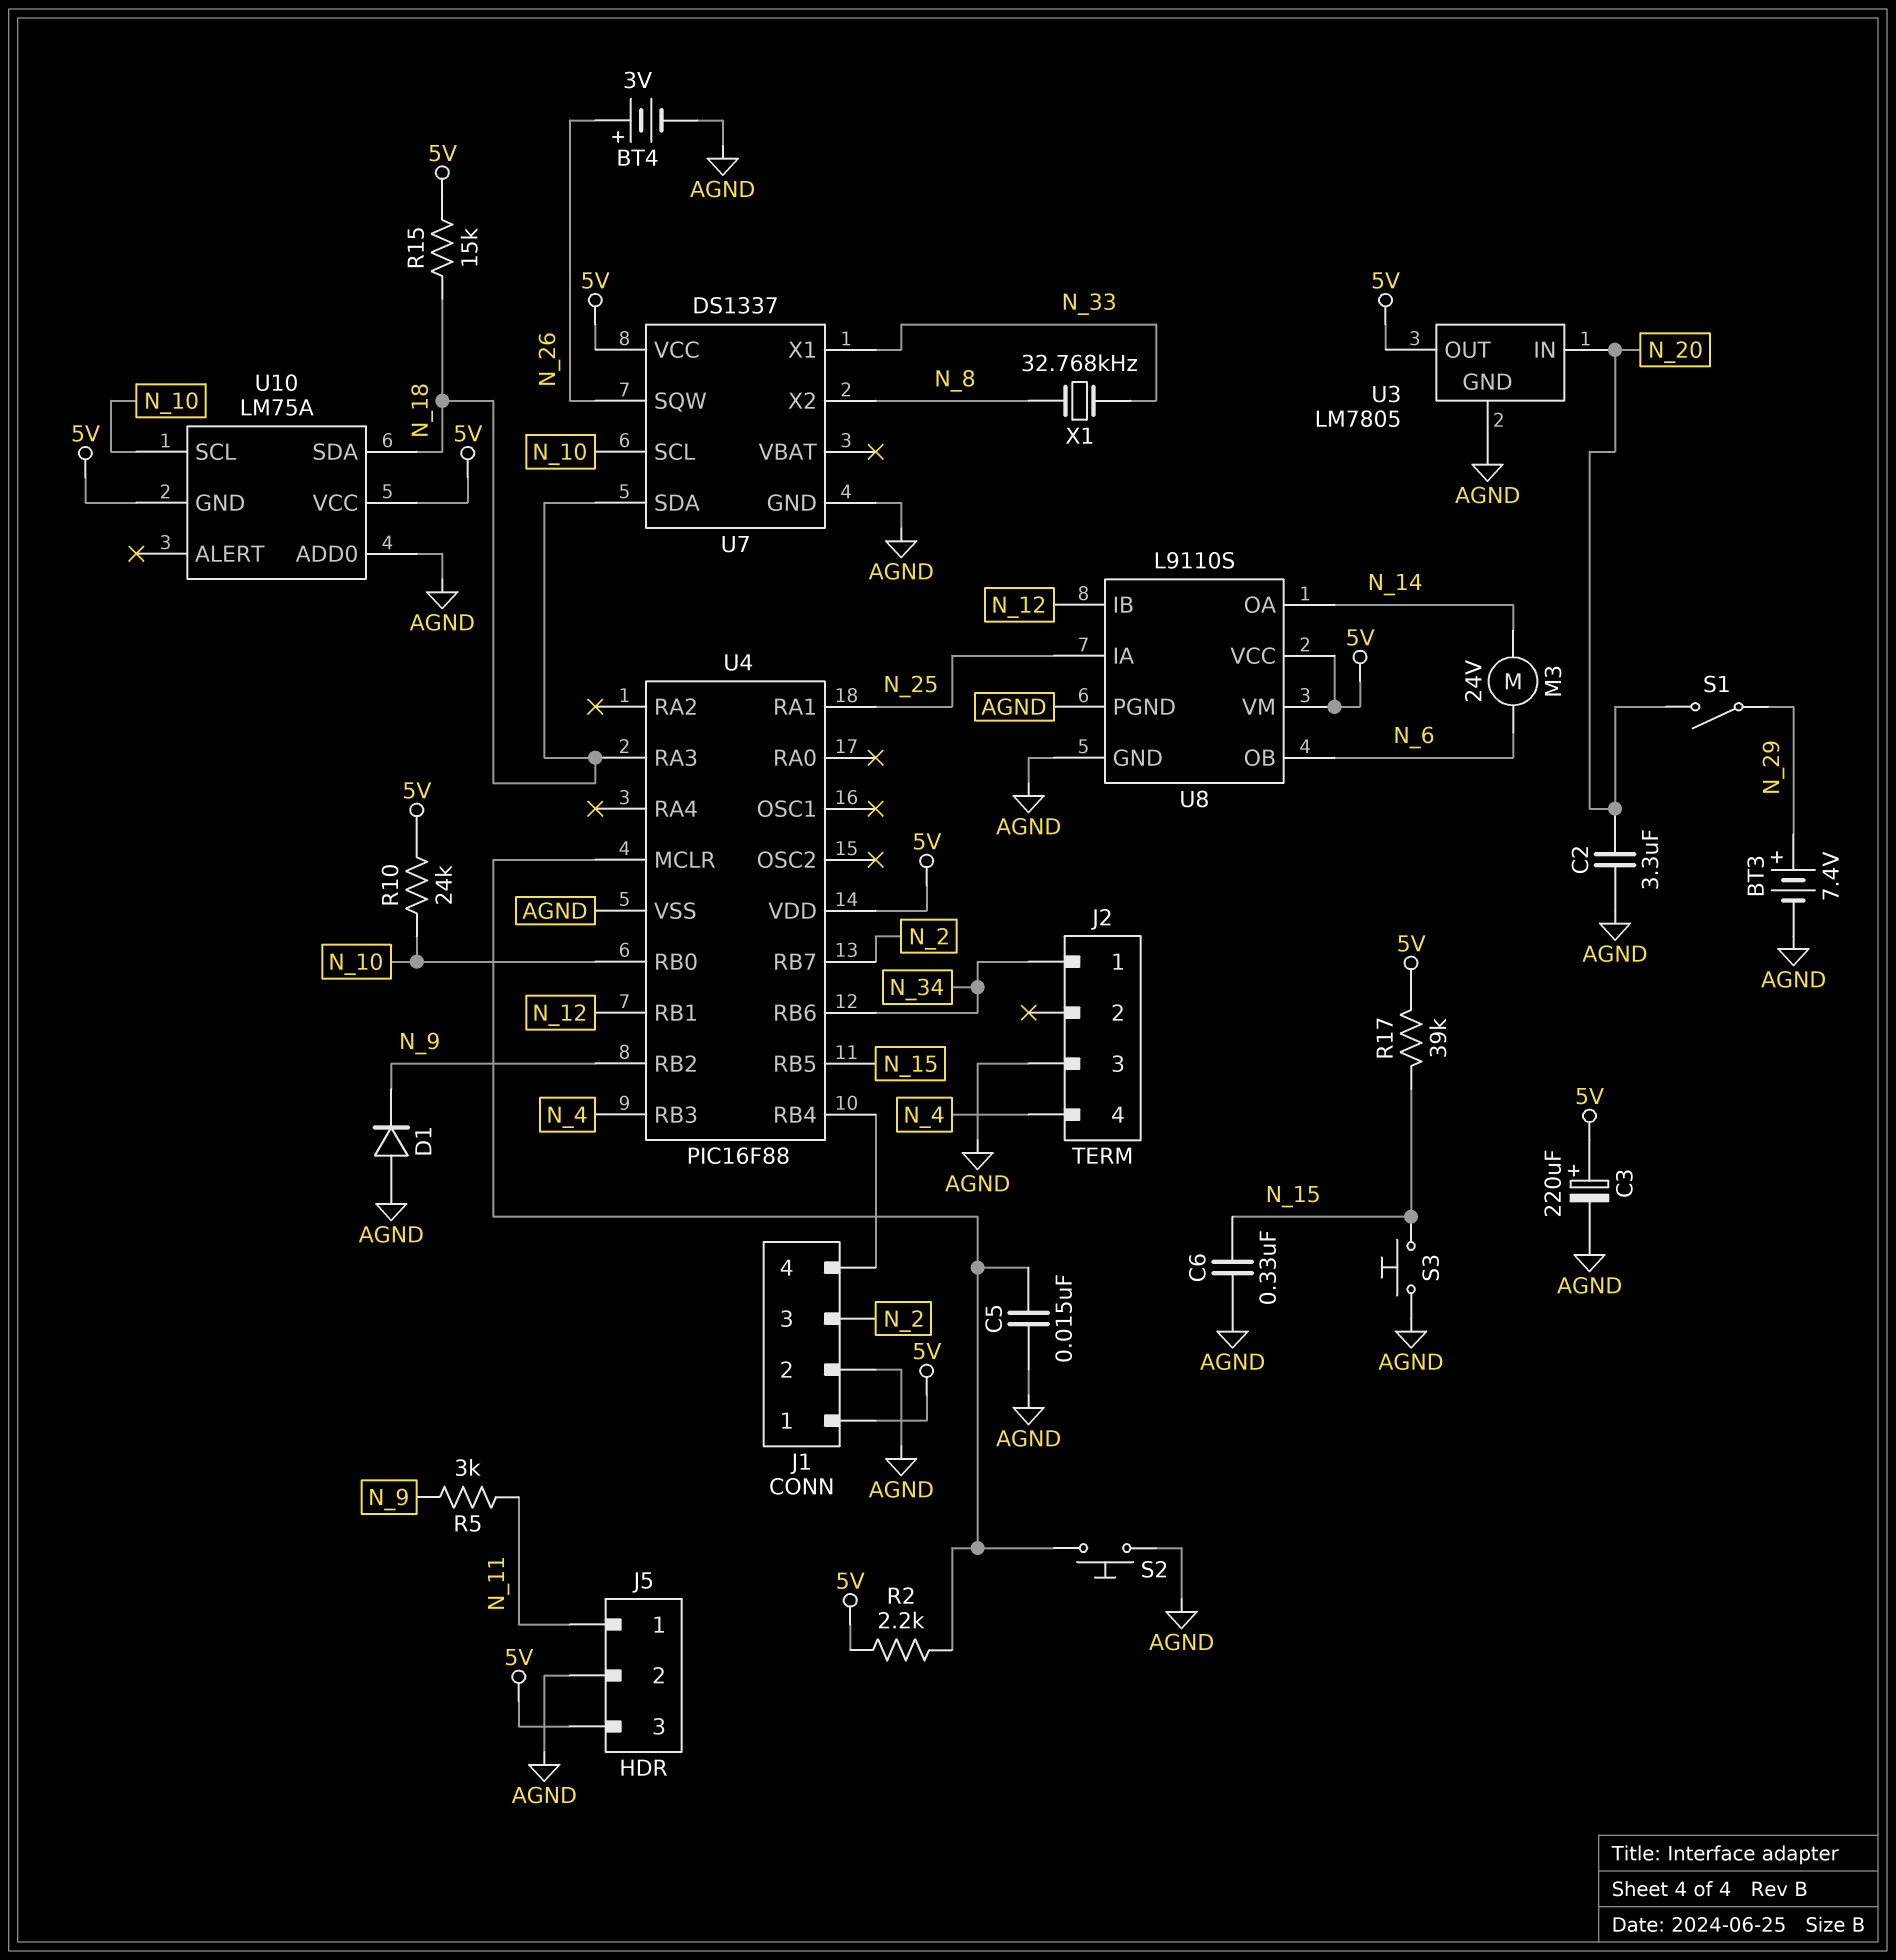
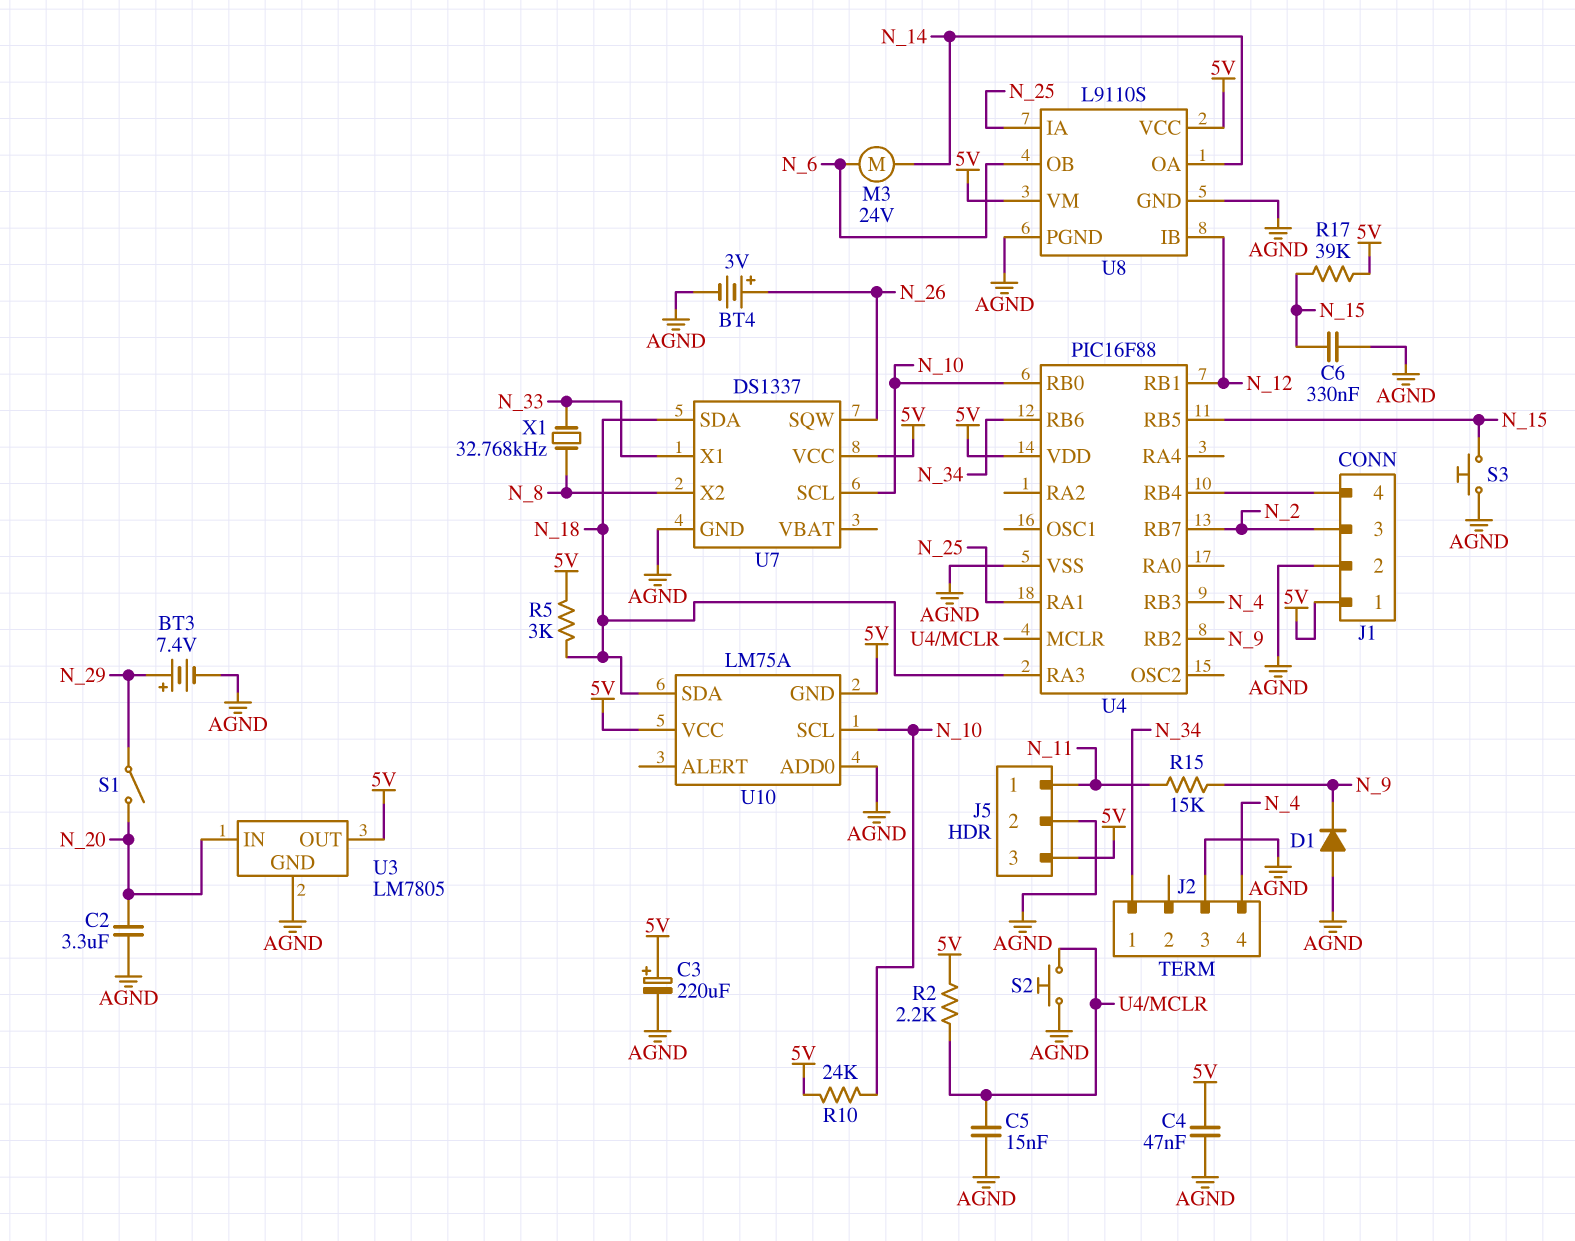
C4: none -> 47nF (5V, AGND)
R5: 3k (N_9, N_11) -> 3k (5V, N_18)
R15: 15k (5V, N_18) -> 15k (N_9, N_11)

